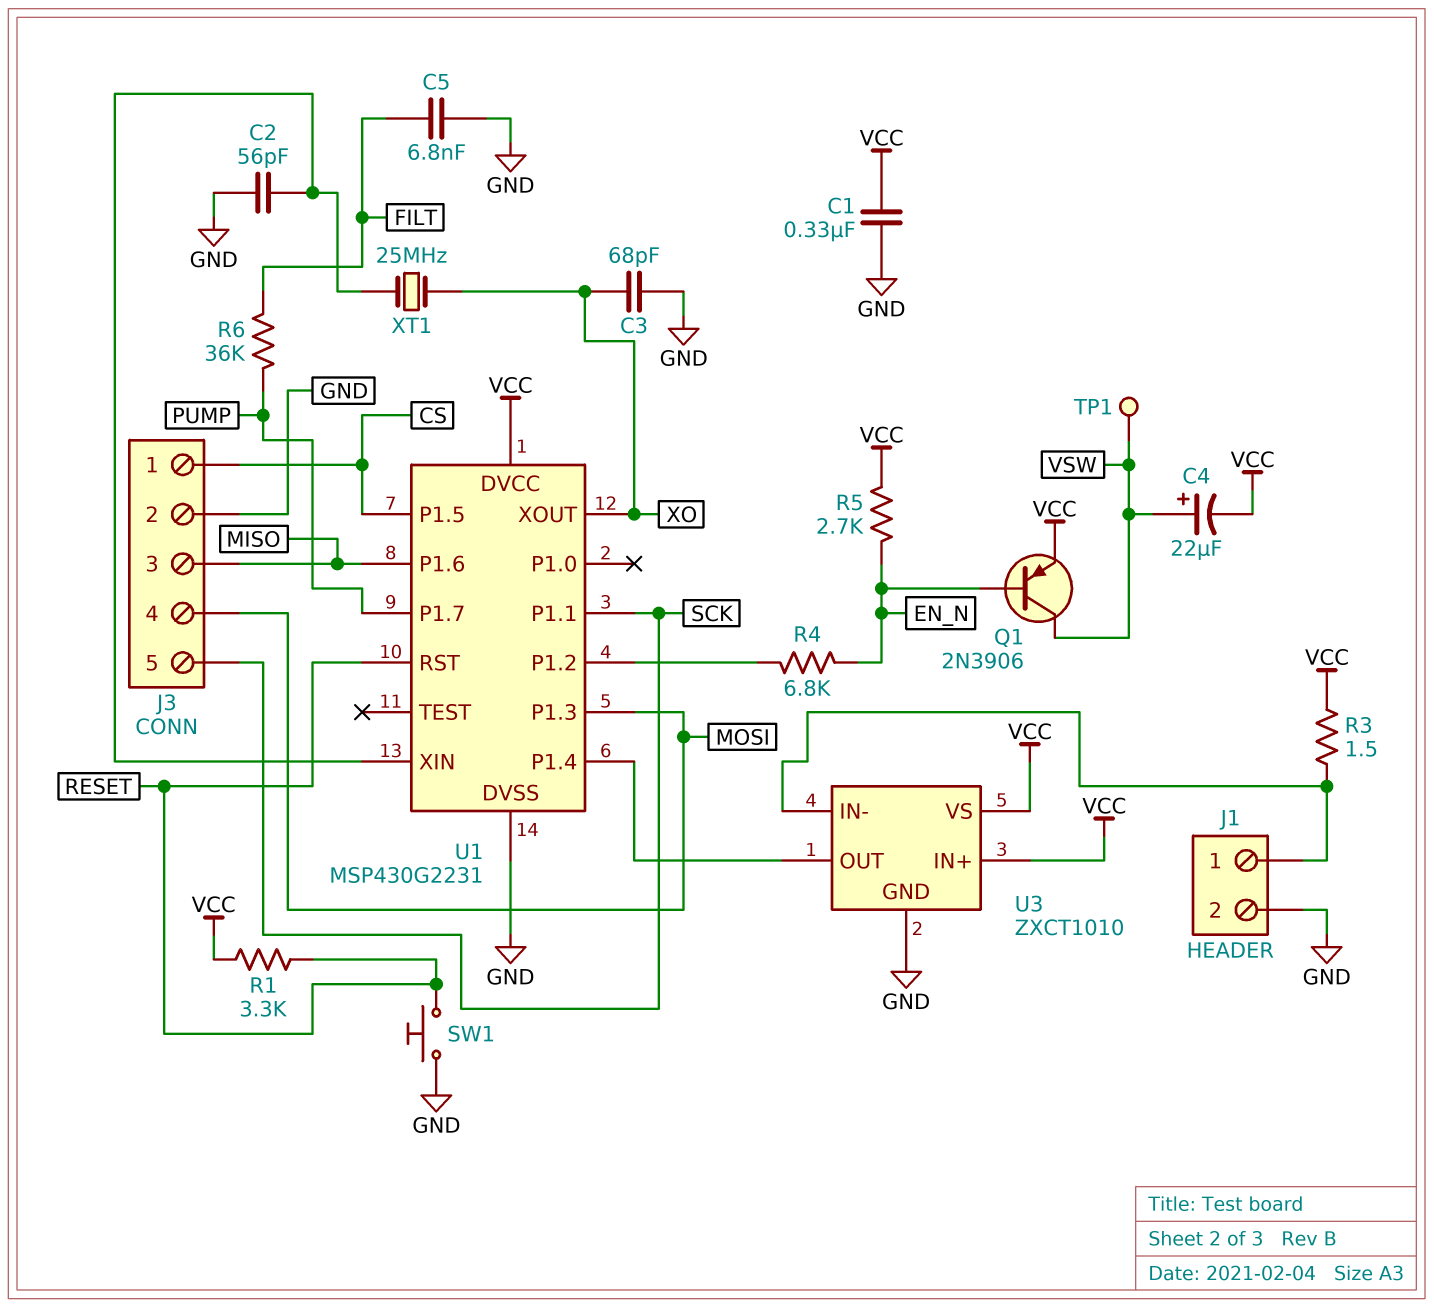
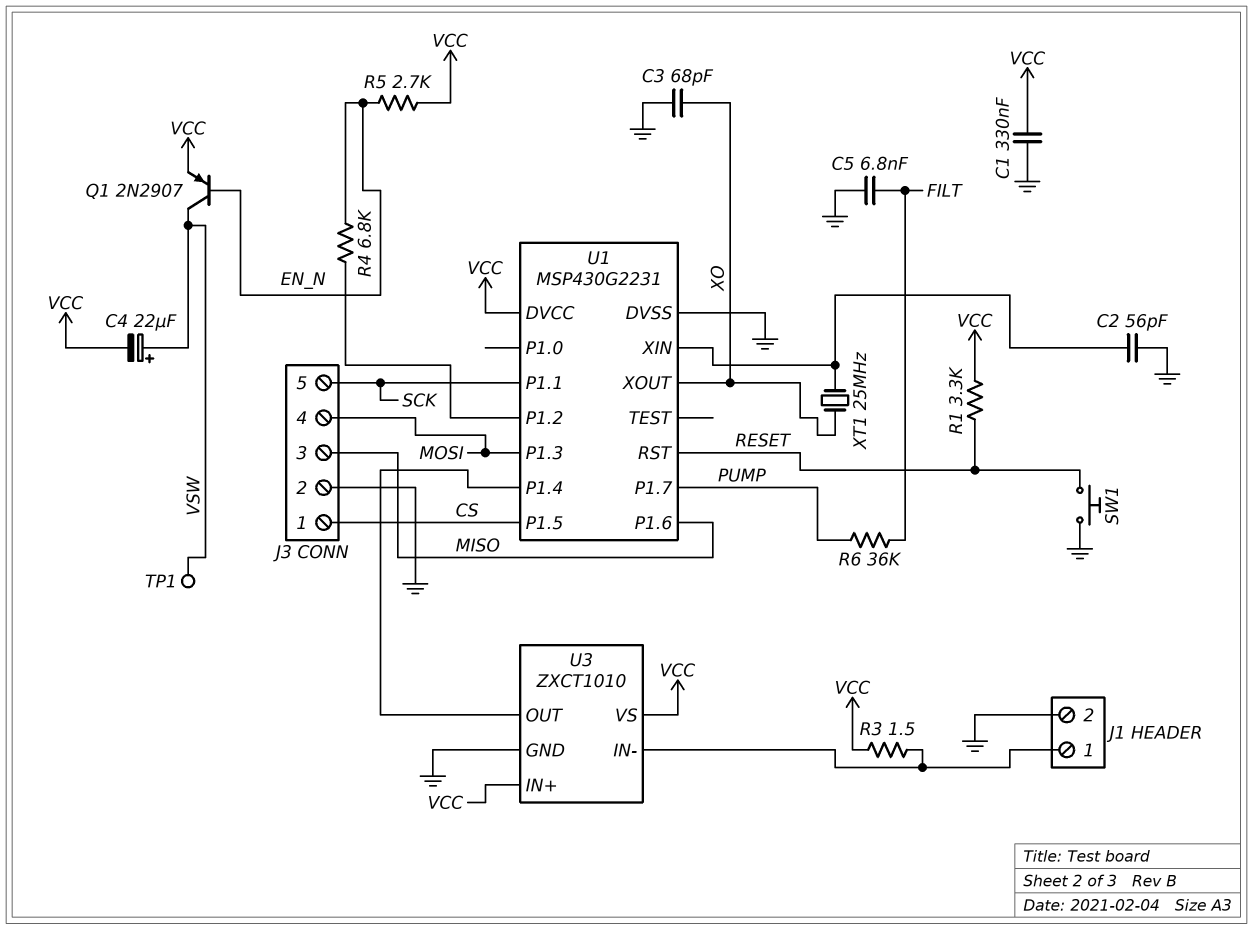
Q1: PNP 2N3906 (B EN_N, C VSW, E VCC) -> PNP 2N2907 (B EN_N, C VSW, E VCC)

